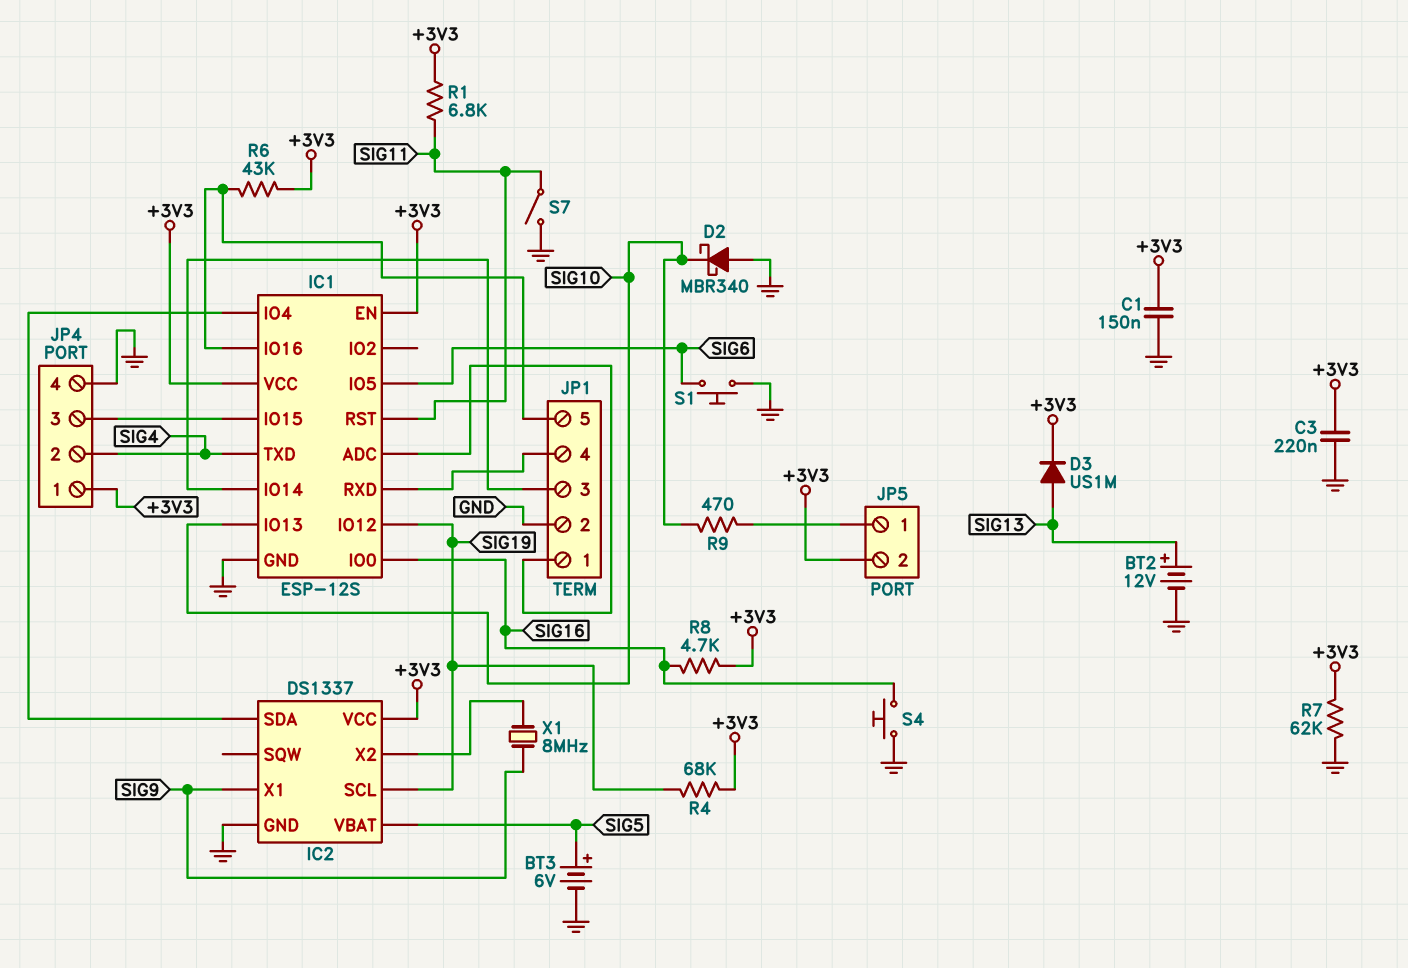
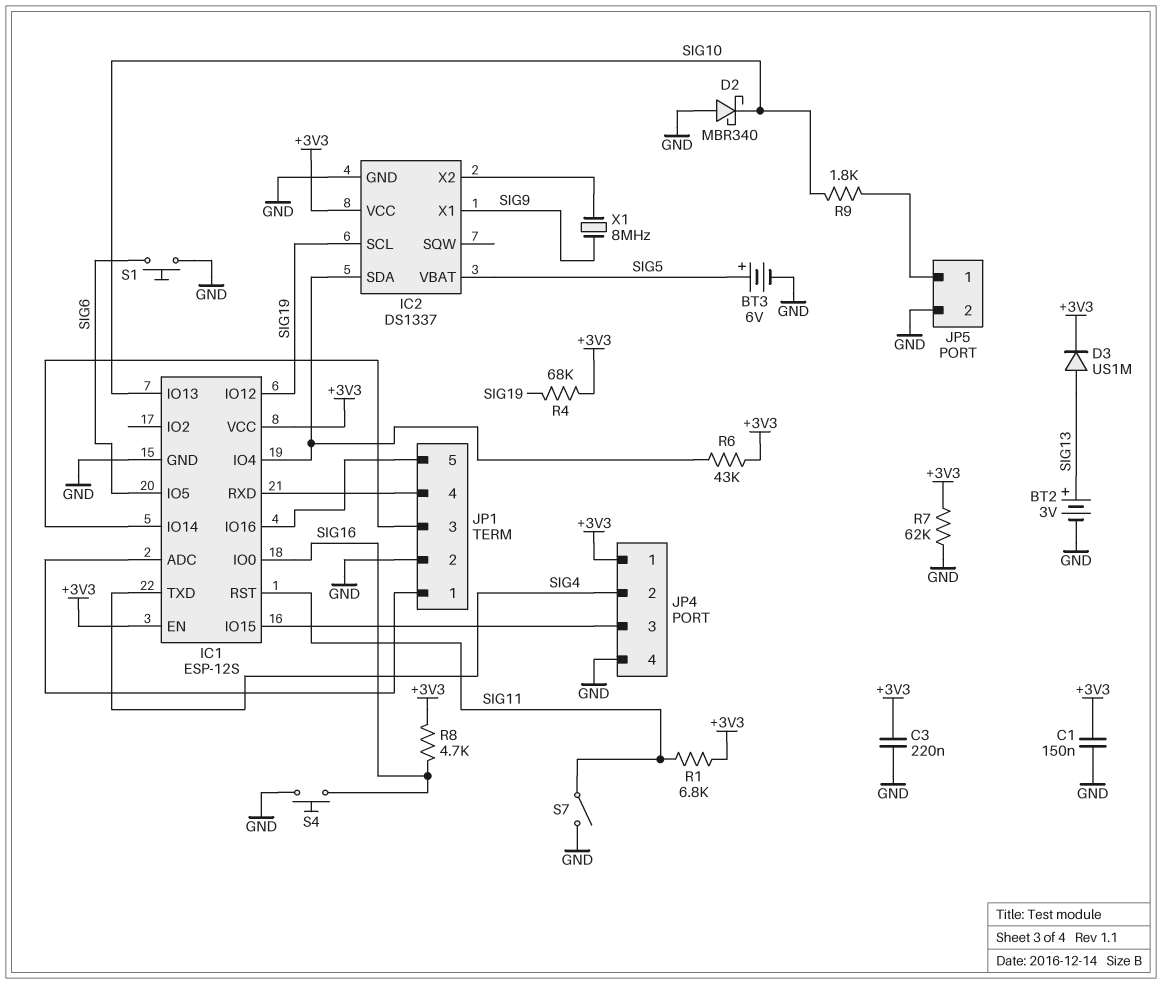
BT2: 12V (plus SIG13, minus GND) -> 3V (plus SIG13, minus GND)
JP5 pin 2: +3V3 -> GND
R6: 43k (+3V3, IC1/IO16) -> 43k (+3V3, IC1/IO4)
R9: 470 (JP5/1, SIG10) -> 1.8k (JP5/1, SIG10)

